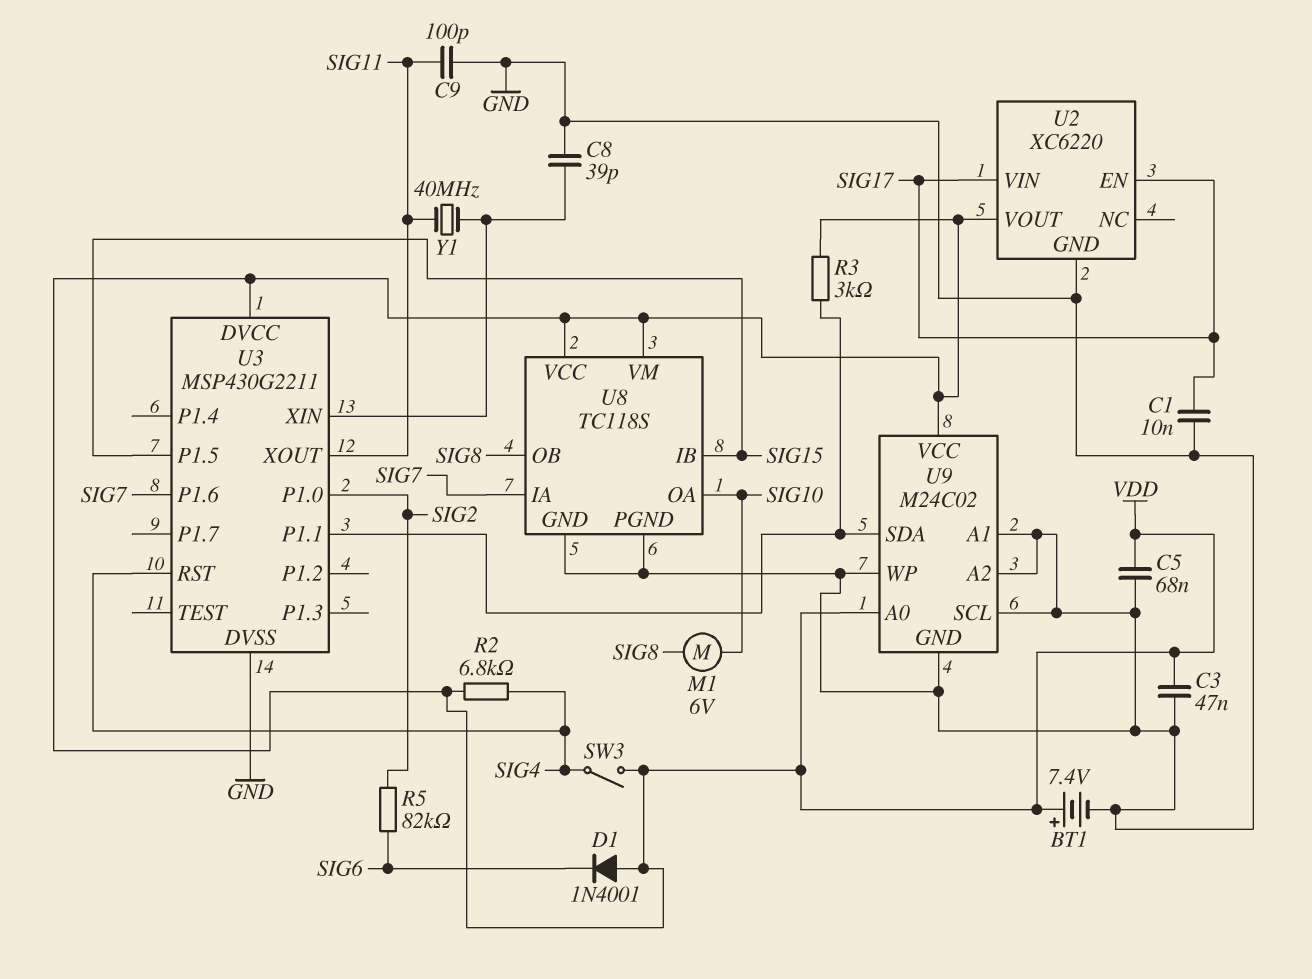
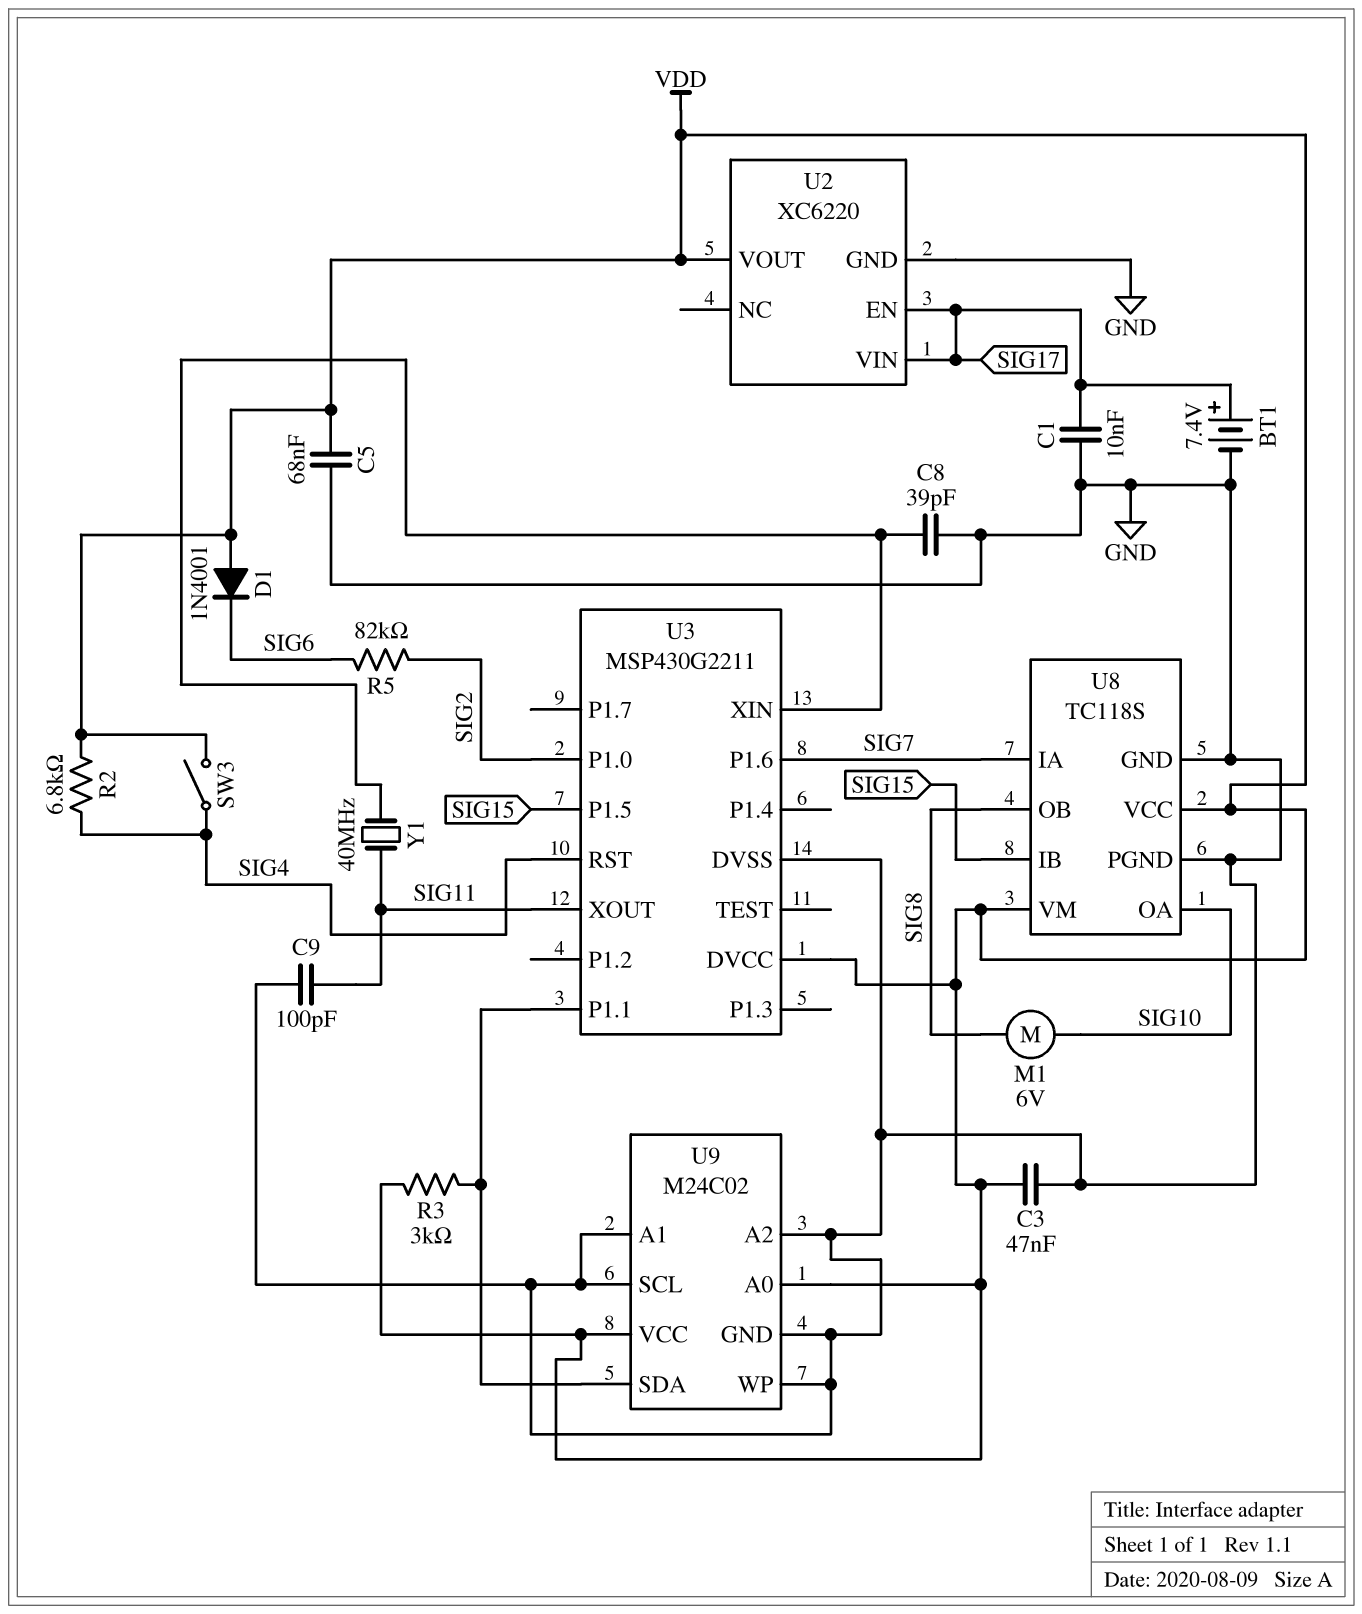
BT1: 7.4V (plus VDD, minus GND) -> 7.4V (plus SIG17, minus GND)

